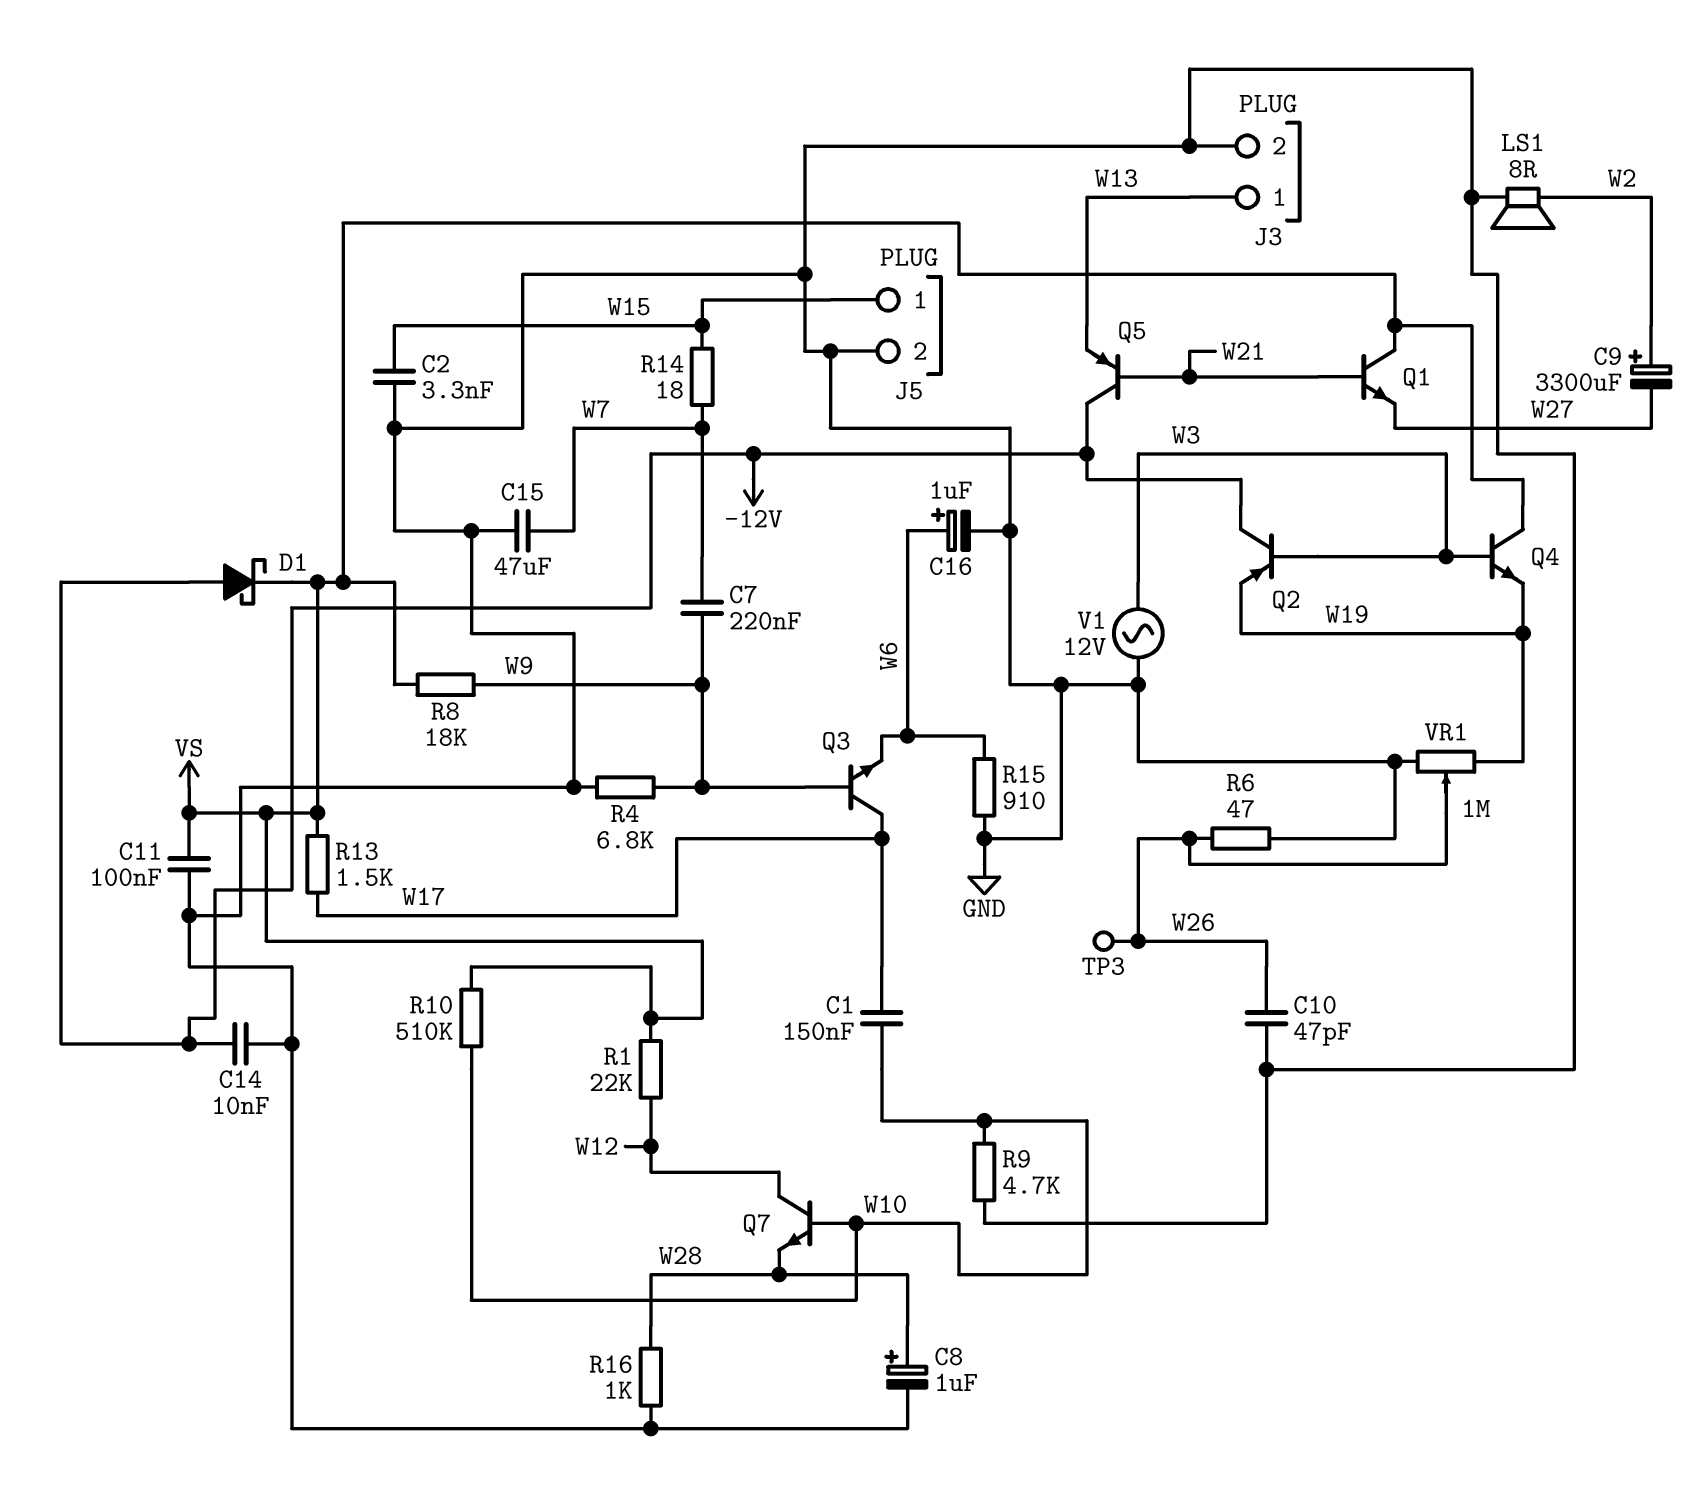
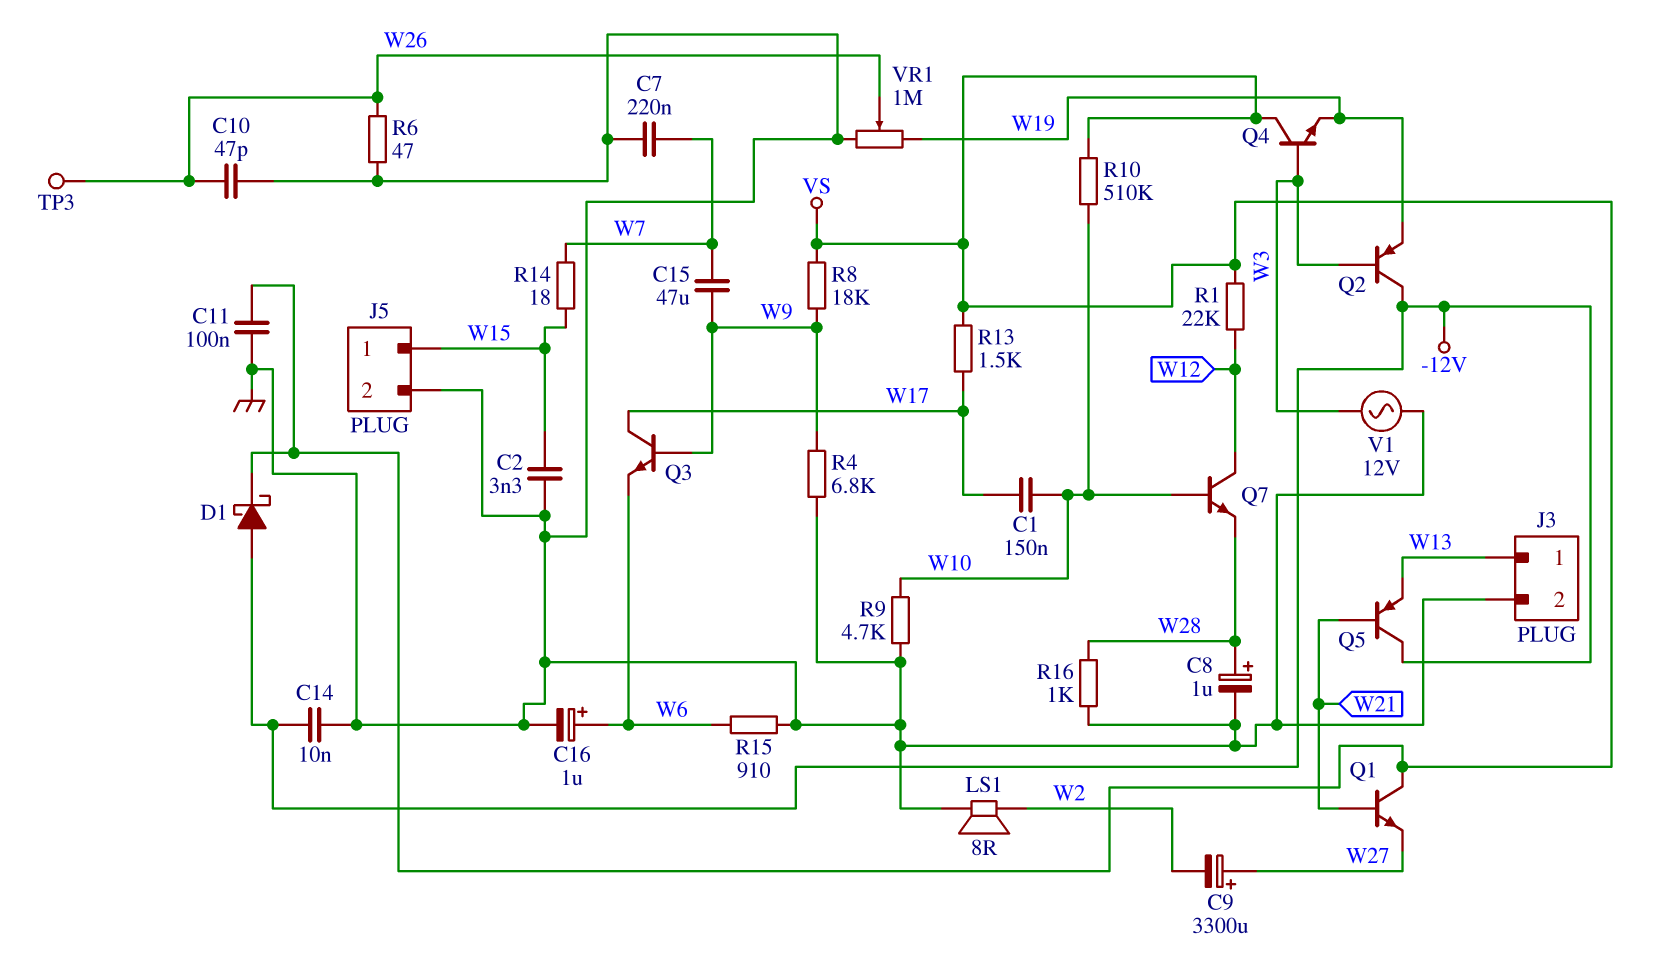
C7: 220nF (W7, W9) -> 220nF (GND, W7)
C9: 3300uF (plus W2, minus W27) -> 3300uF (plus W27, minus W2)
C15: 47uF (GND, W7) -> 47uF (W7, W9)

